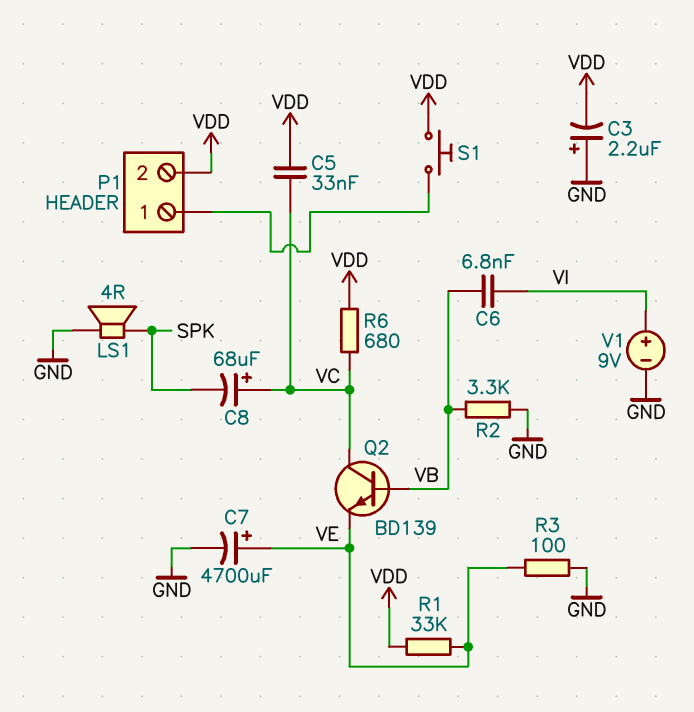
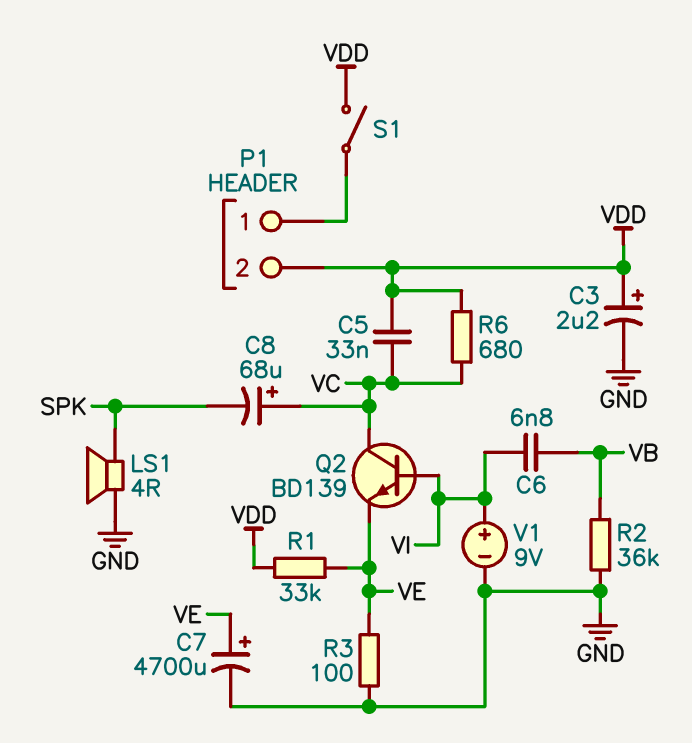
C3: 2.2uF (plus GND, minus VDD) -> 2.2uF (plus VDD, minus GND)
Q2: NPN BD139 (B VB, C VC, E VE) -> NPN BD139 (B VI, C VC, E VE)
R2: 3.3k (GND, VB) -> 36k (GND, VB)
S1: button (P1/1, VDD) -> switch (P1/1, VDD)

